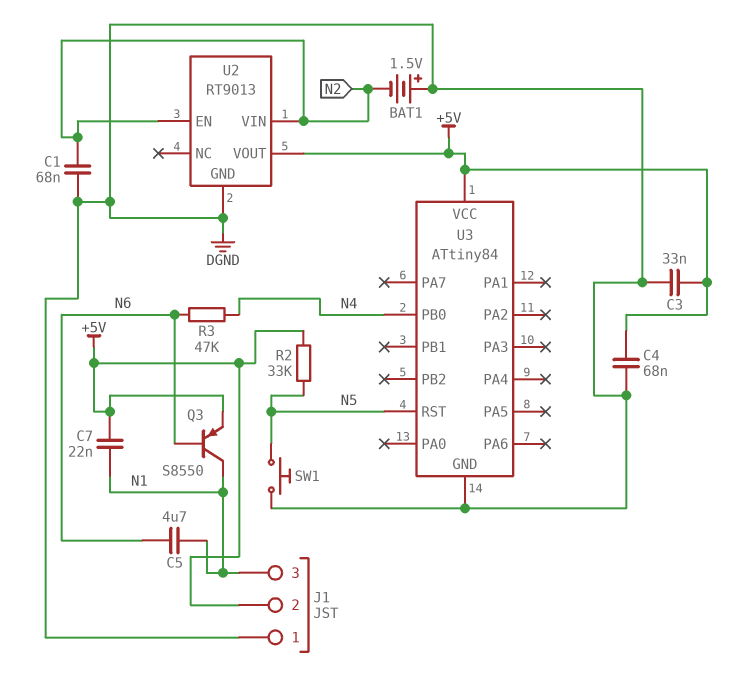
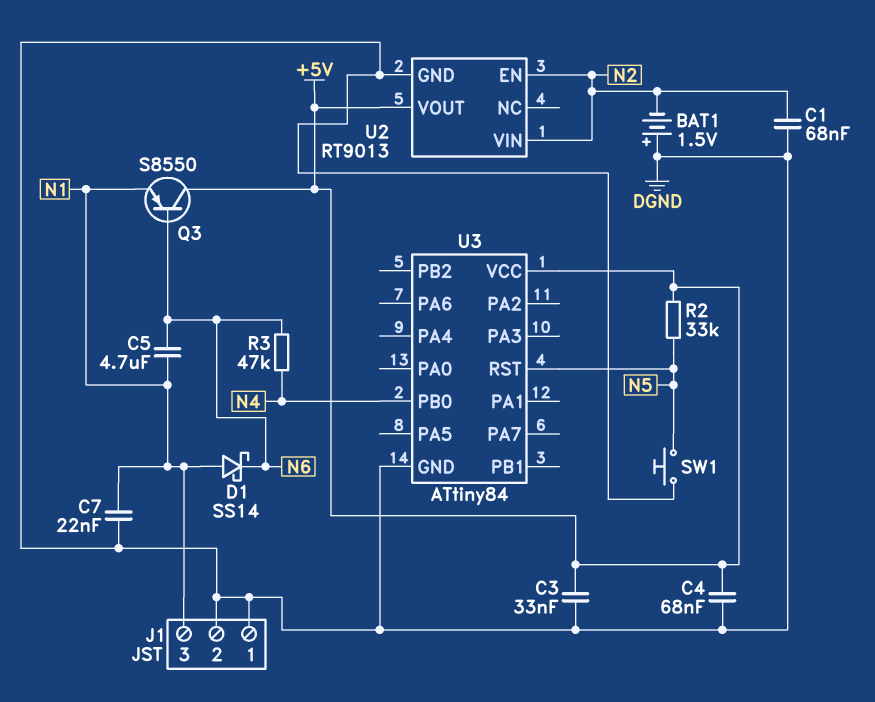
C7: 22nF (+5V, N1) -> 22nF (DGND, N1)
D1: none -> schottky SS14 (A N1, K N6)
J1 pin 2: +5V -> DGND
Q3: PNP S8550 (B N6, C N1, E +5V) -> PNP S8550 (B N6, C +5V, E N1)

